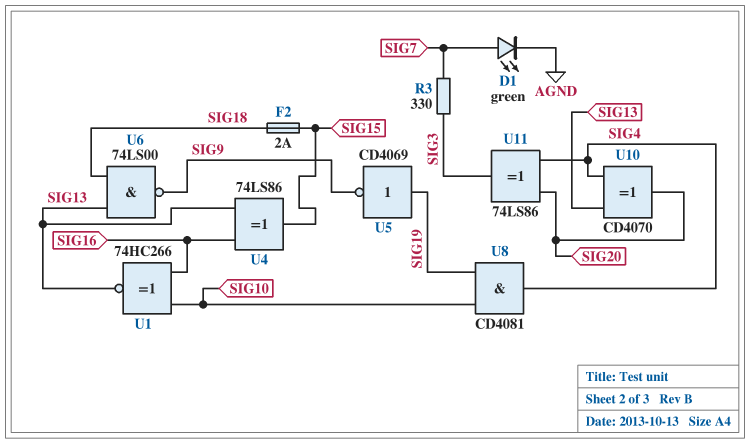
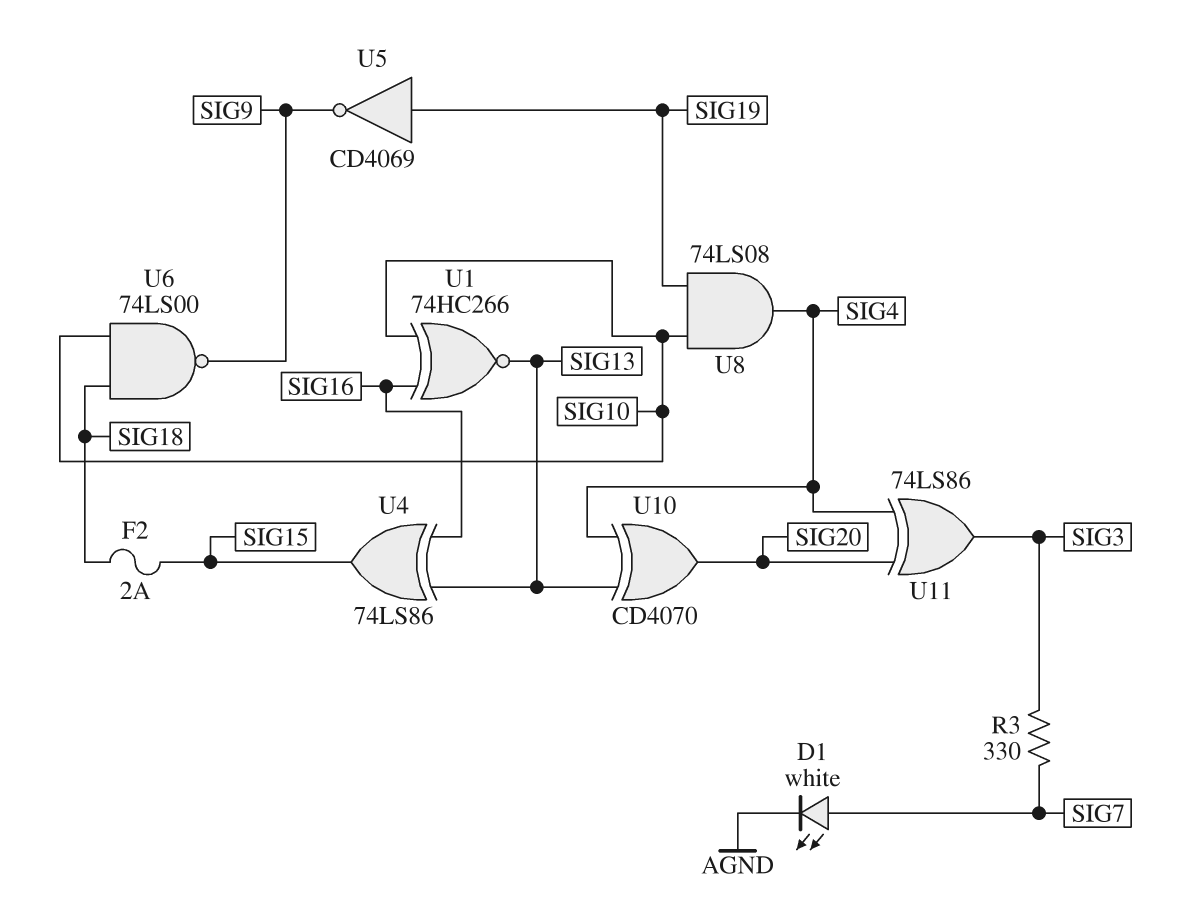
D1: LED green (A SIG7, K AGND) -> LED white (A SIG7, K AGND)
U6: NAND 74LS00 (in SIG13, in SIG18, out SIG9) -> NAND 74LS00 (in SIG10, in SIG18, out SIG9)
U8: AND CD4081 (in SIG10, in SIG19, out SIG4) -> AND 74LS08 (in SIG10, in SIG19, out SIG4)

